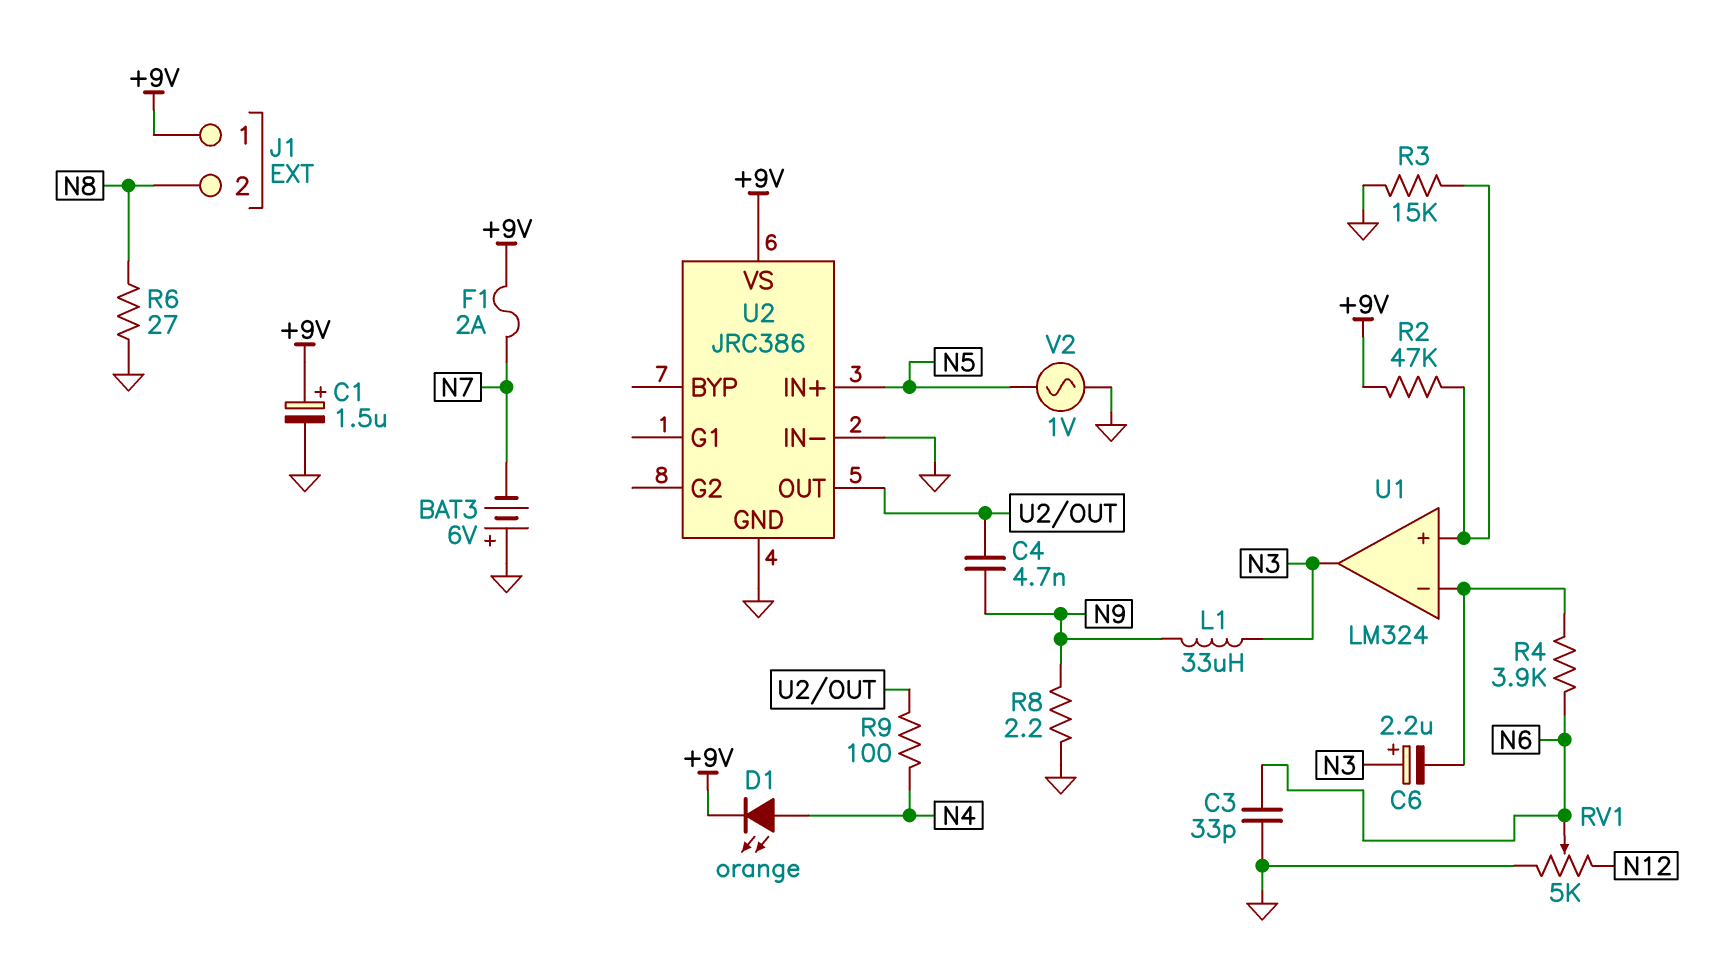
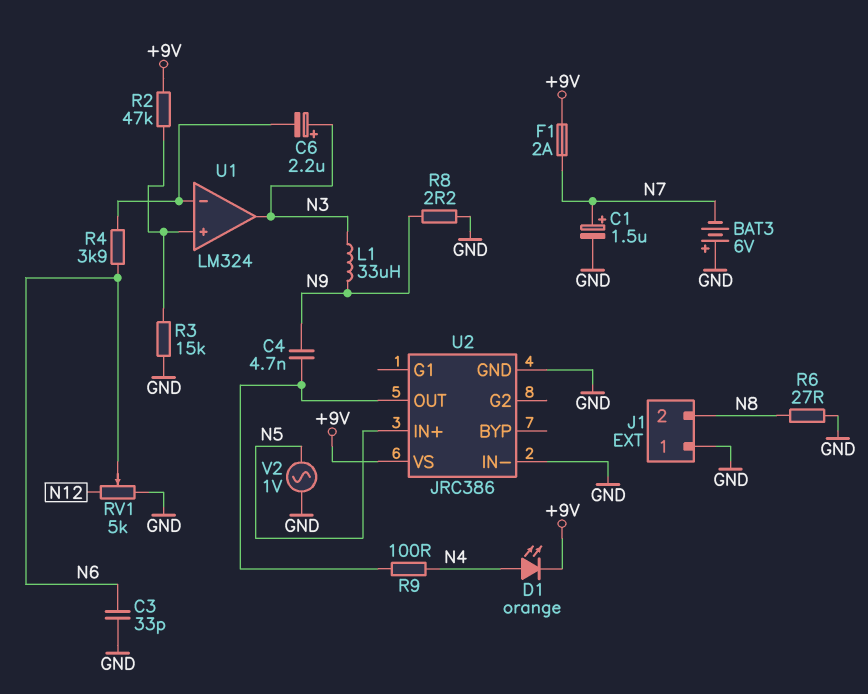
C1: 1.5uF (plus +9V, minus GND) -> 1.5uF (plus N7, minus GND)
J1 pin 1: +9V -> GND

